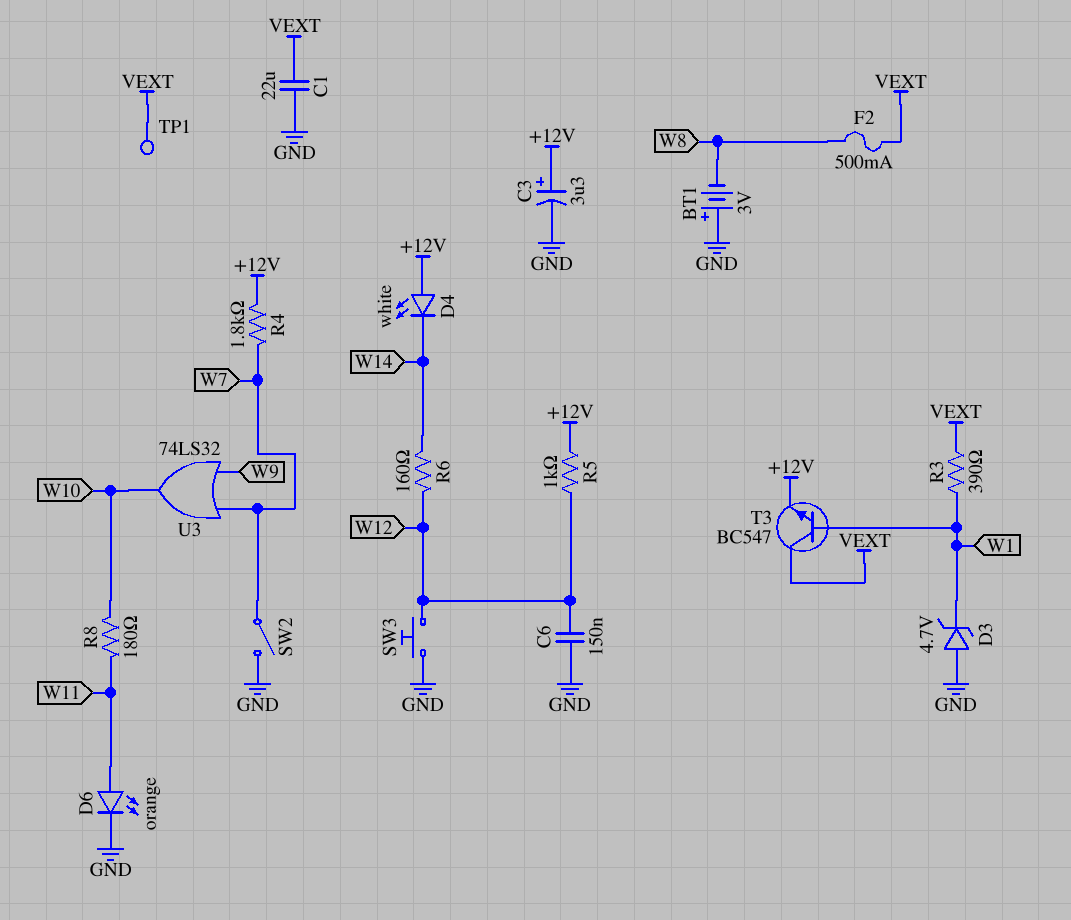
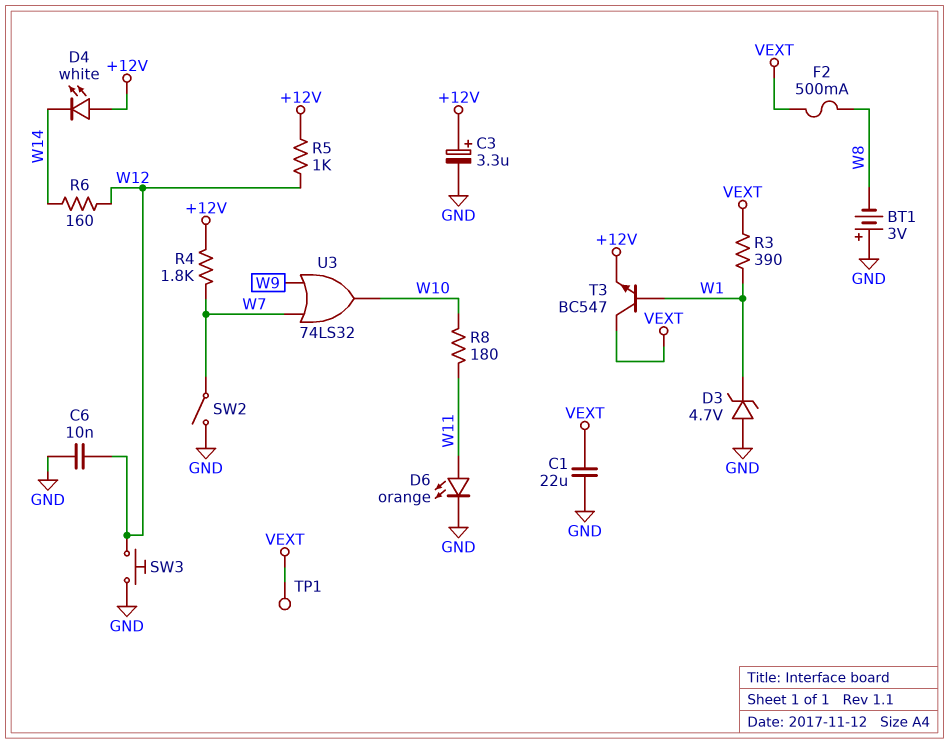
C6: 150nF (GND, W12) -> 10nF (GND, W12)

